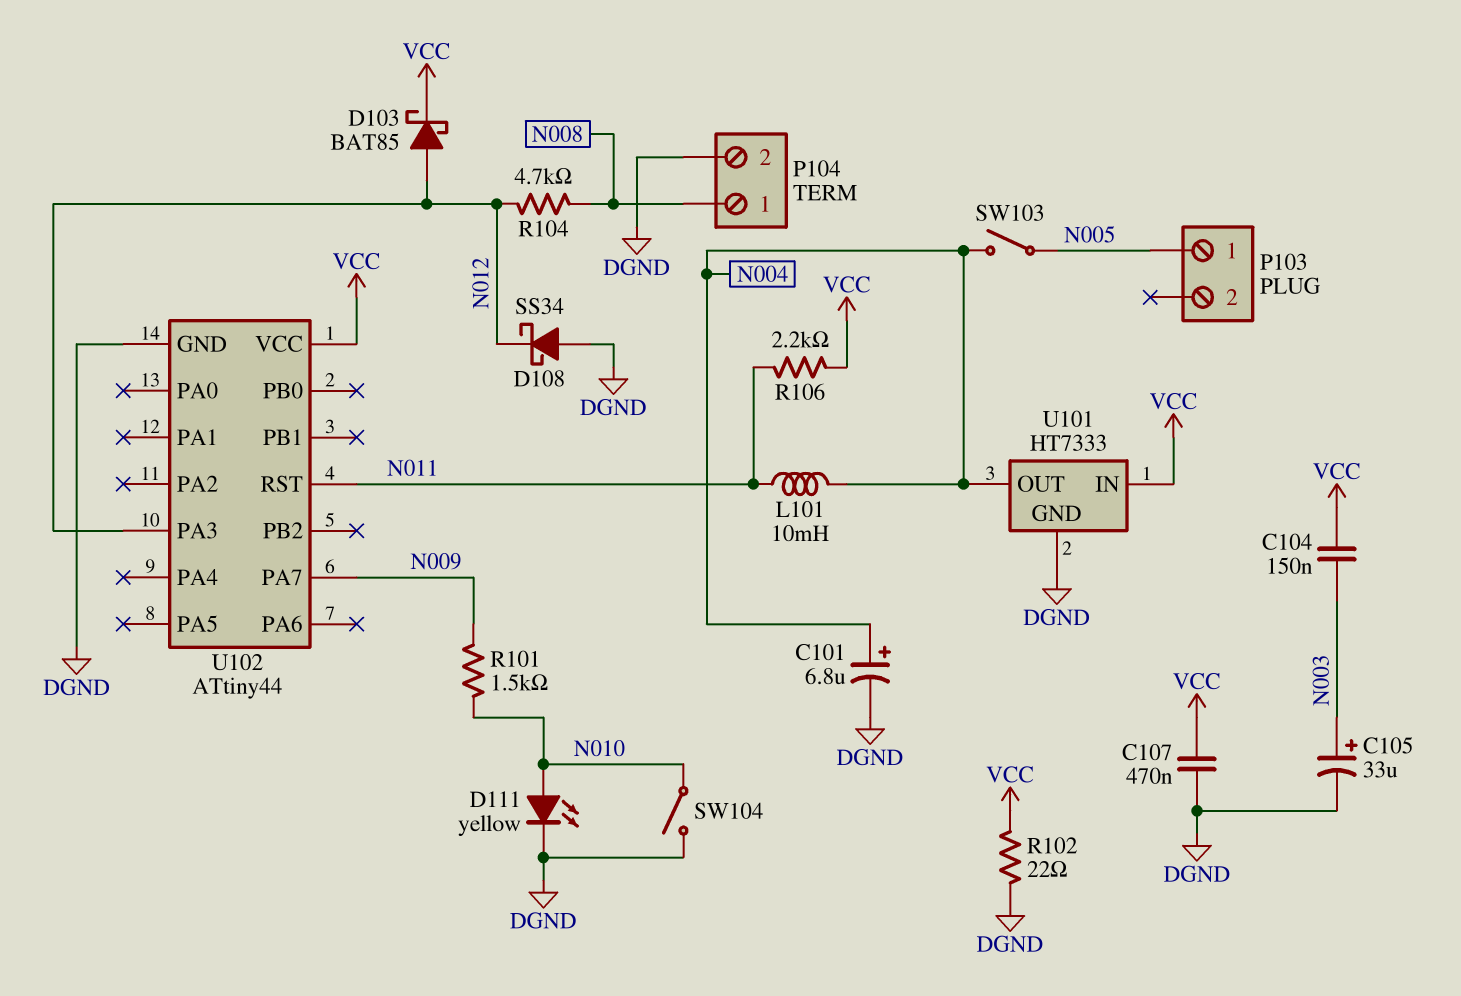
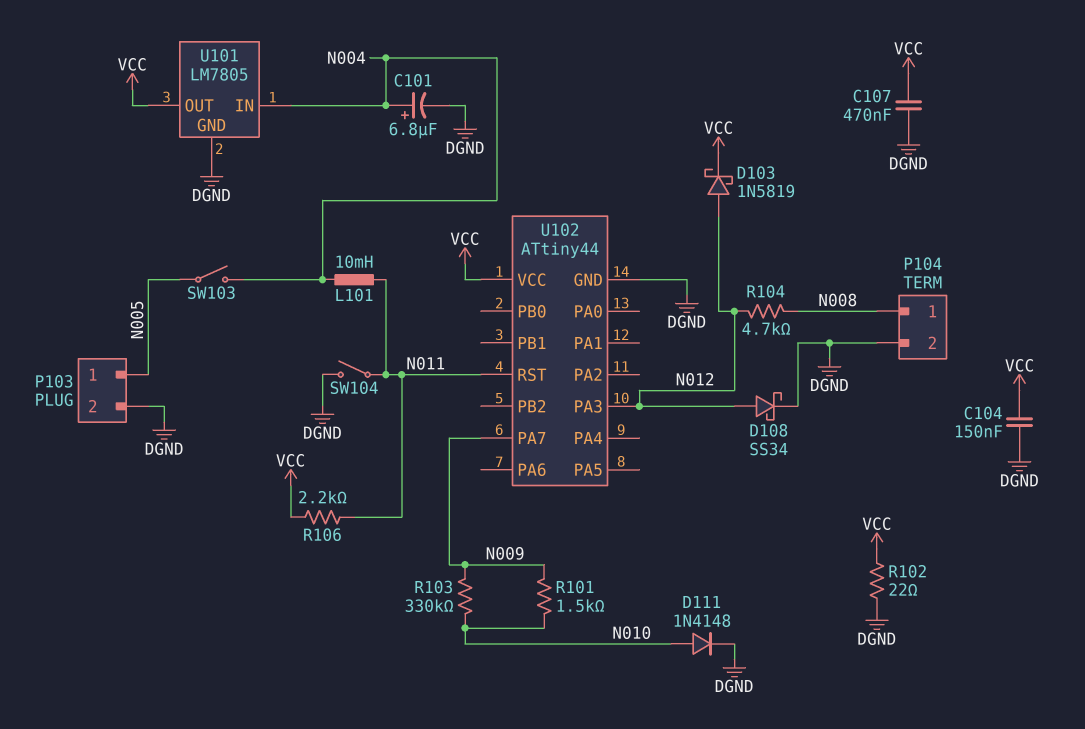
C104: 150nF (N003, VCC) -> 150nF (DGND, VCC)
C105: 33uF (plus N003, minus DGND) -> none
D103: schottky BAT85 (A N012, K VCC) -> schottky 1N5819 (A N012, K VCC)
D108: schottky SS34 (A DGND, K N012) -> schottky SS34 (A N012, K DGND)
D111: LED yellow (A N010, K DGND) -> diode 1N4148 (A N010, K DGND)
P103 pin 2: none -> DGND
R103: none -> 330k (N009, N010)
SW104: switch (DGND, N010) -> switch (DGND, N011)
U101: HT7333 -> LM7805
U101 pin IN: VCC -> N004
U101 pin OUT: N004 -> VCC

